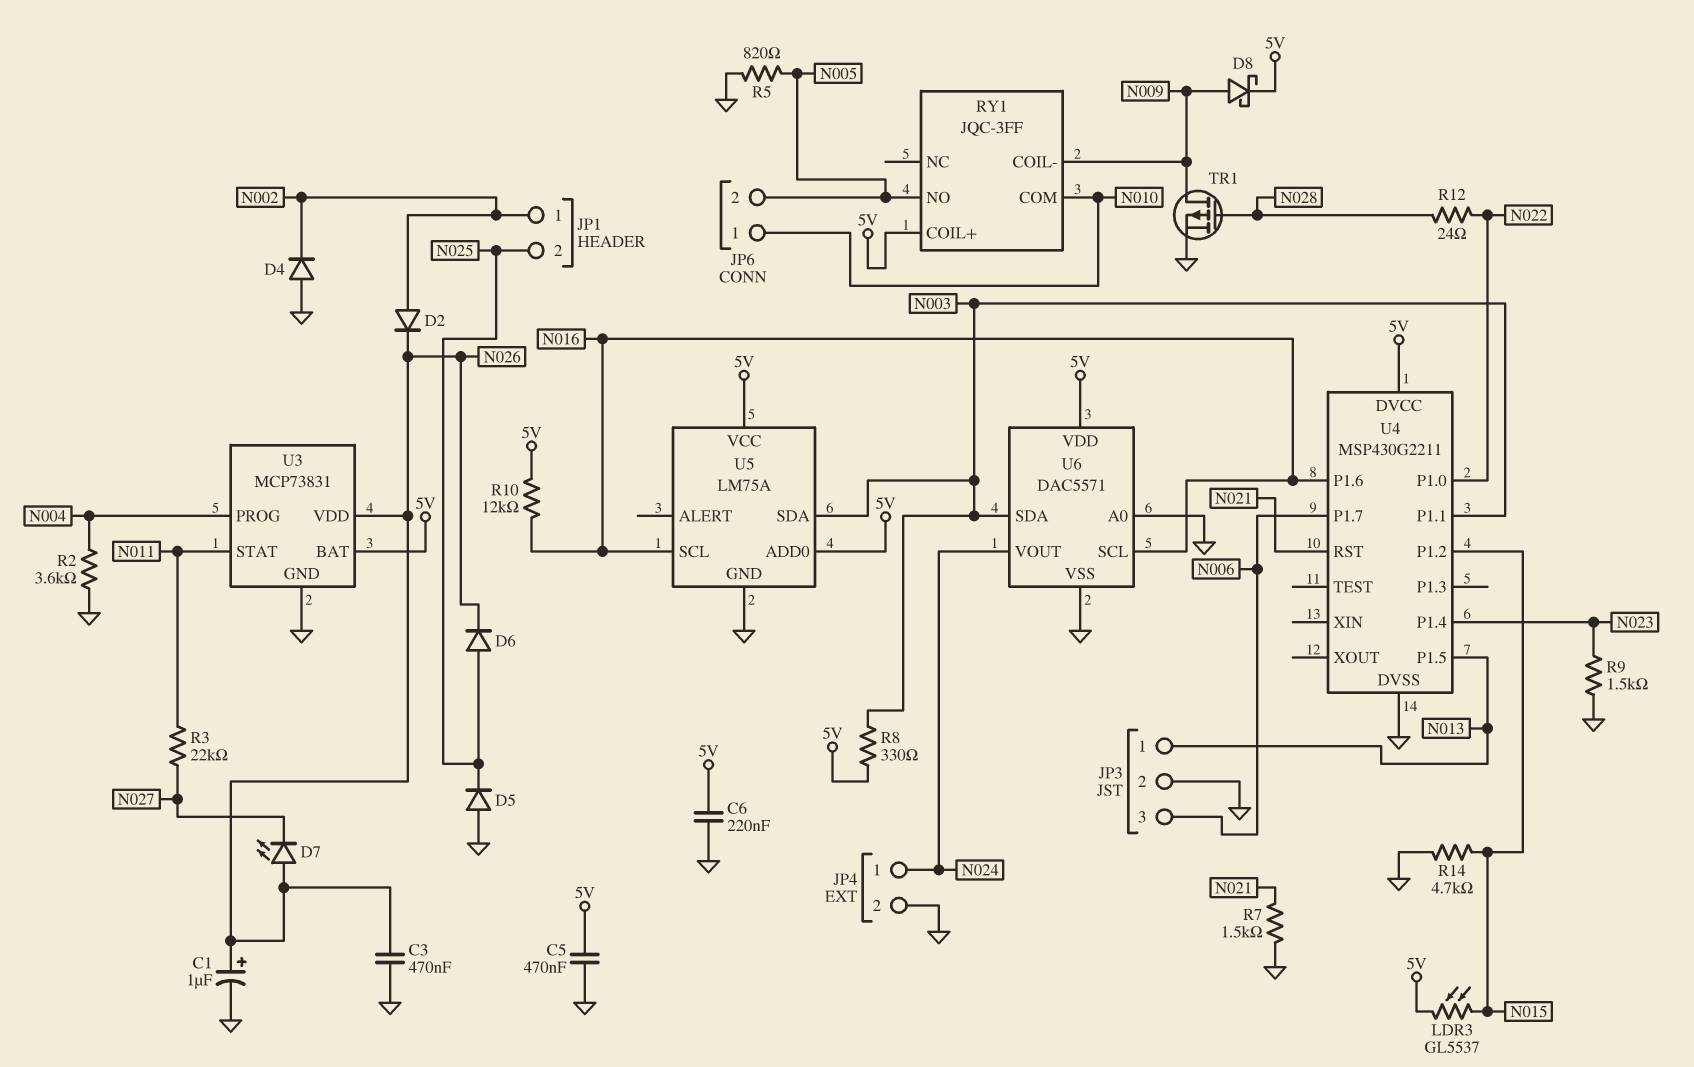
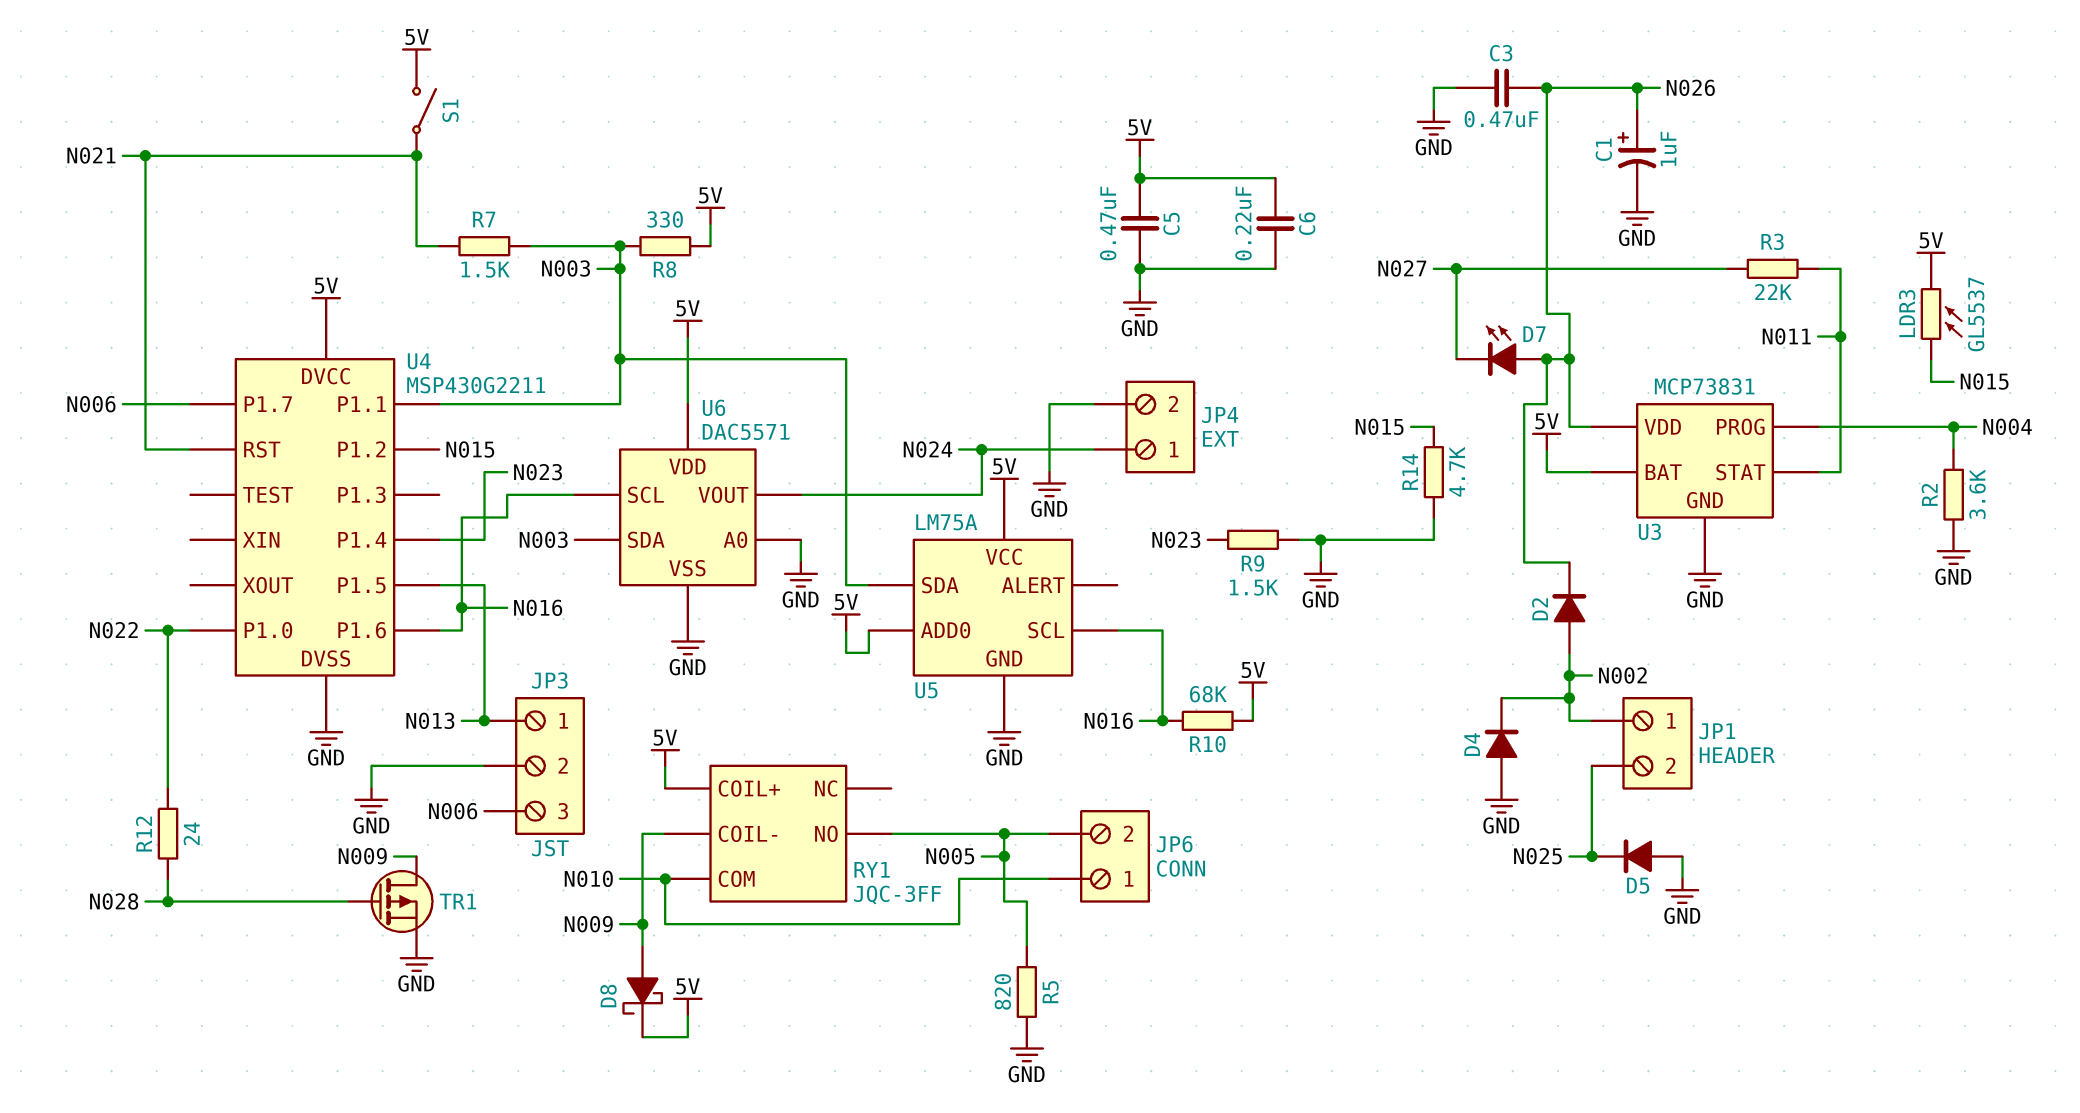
D6: diode (A N025, K N026) -> none
R7: 1.5k (GND, N021) -> 1.5k (N003, N021)
R10: 12k (5V, N016) -> 68k (5V, N016)
S1: none -> switch (5V, N021)

